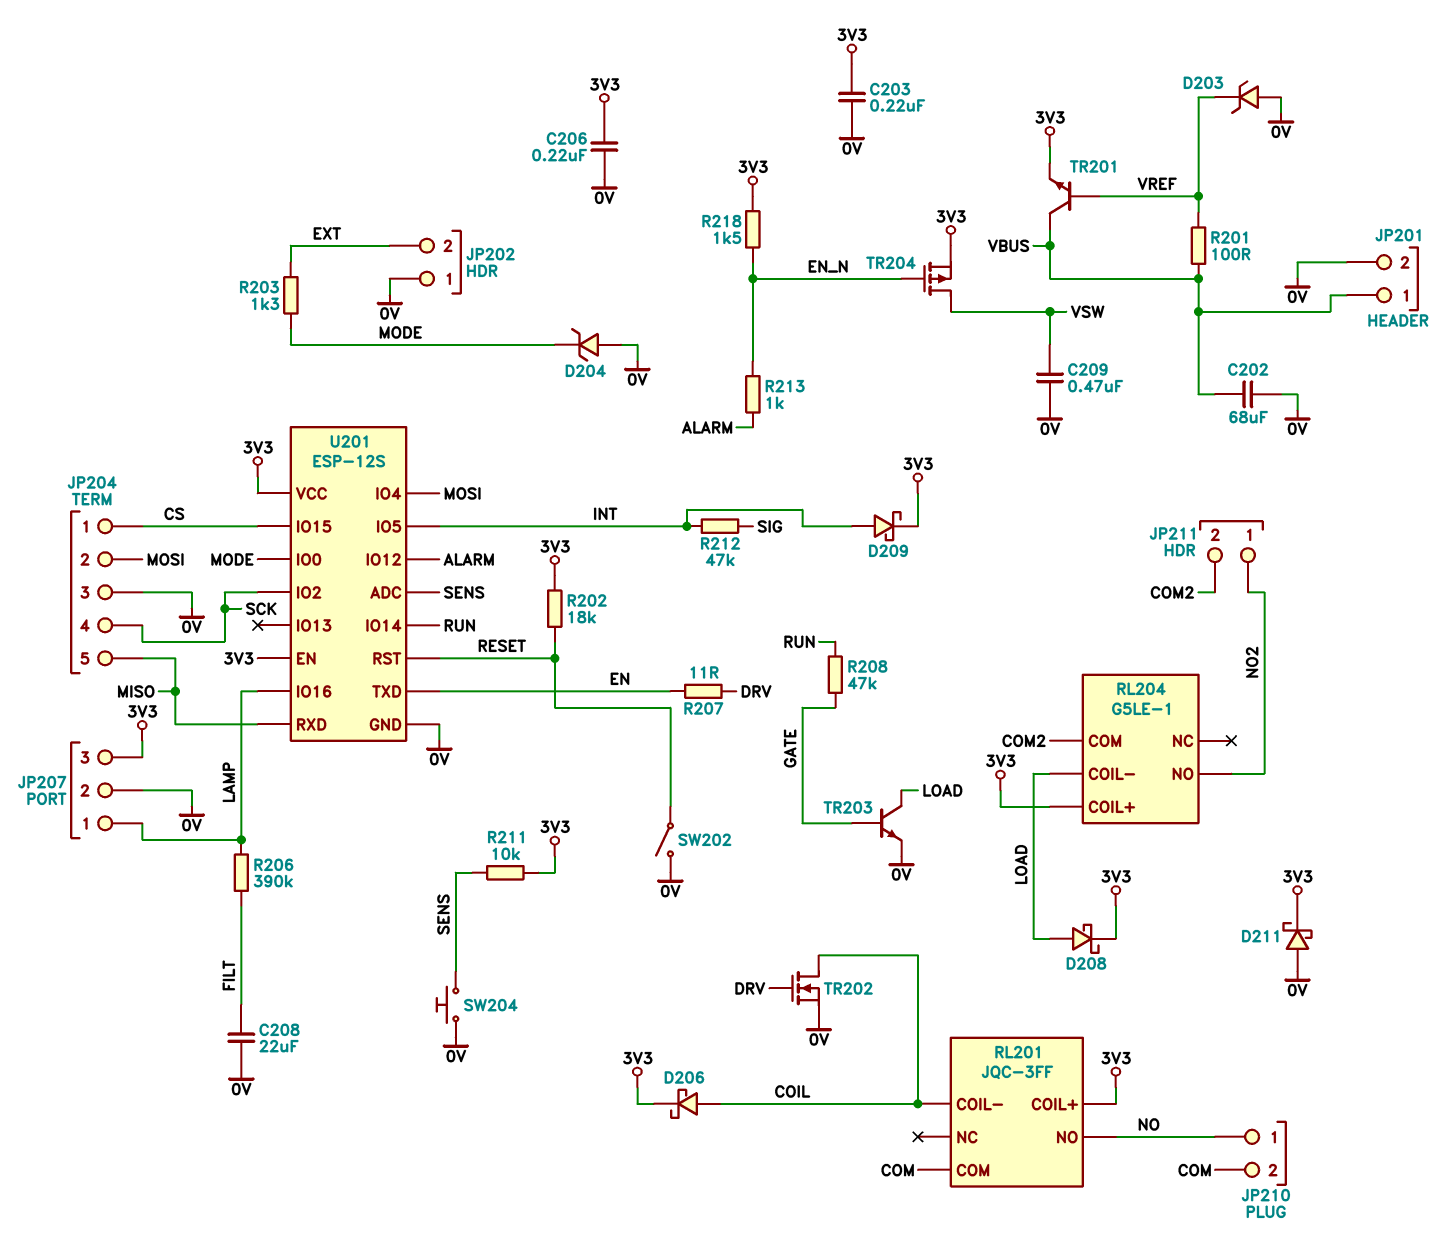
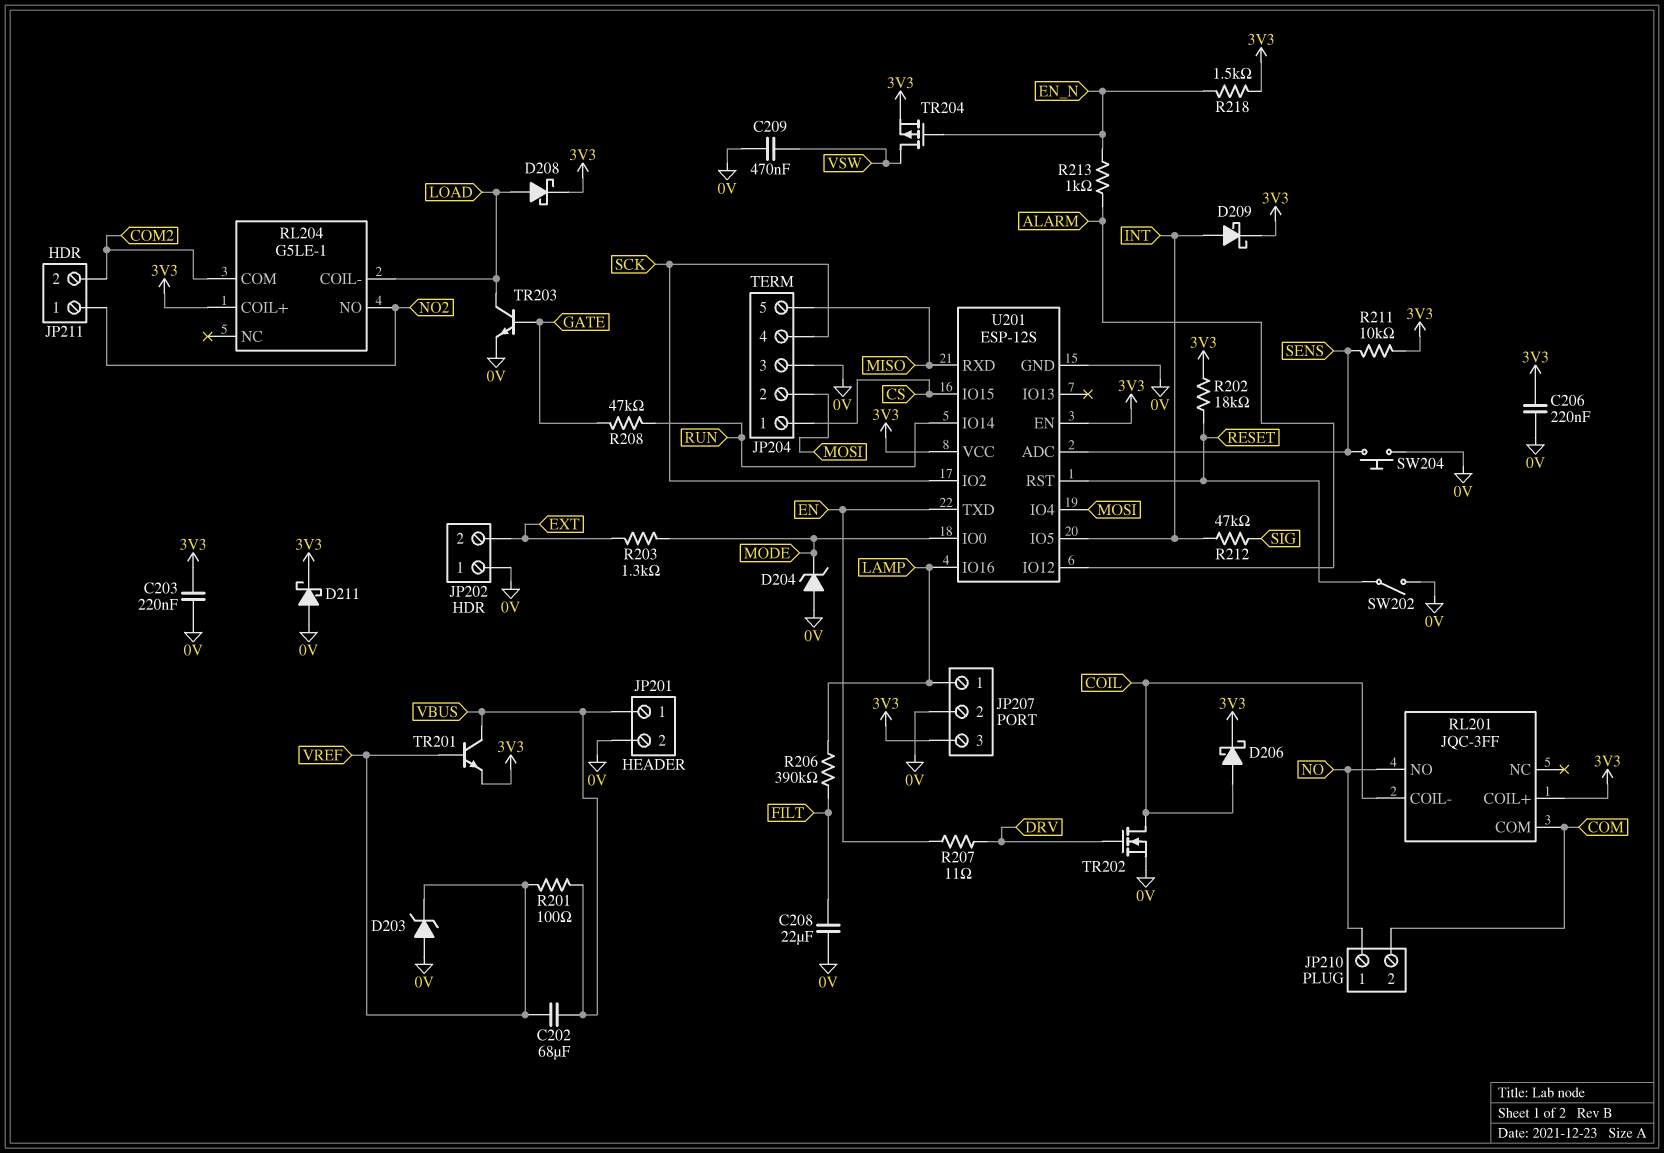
C202: 68uF (0V, VBUS) -> 68uF (VBUS, VREF)

